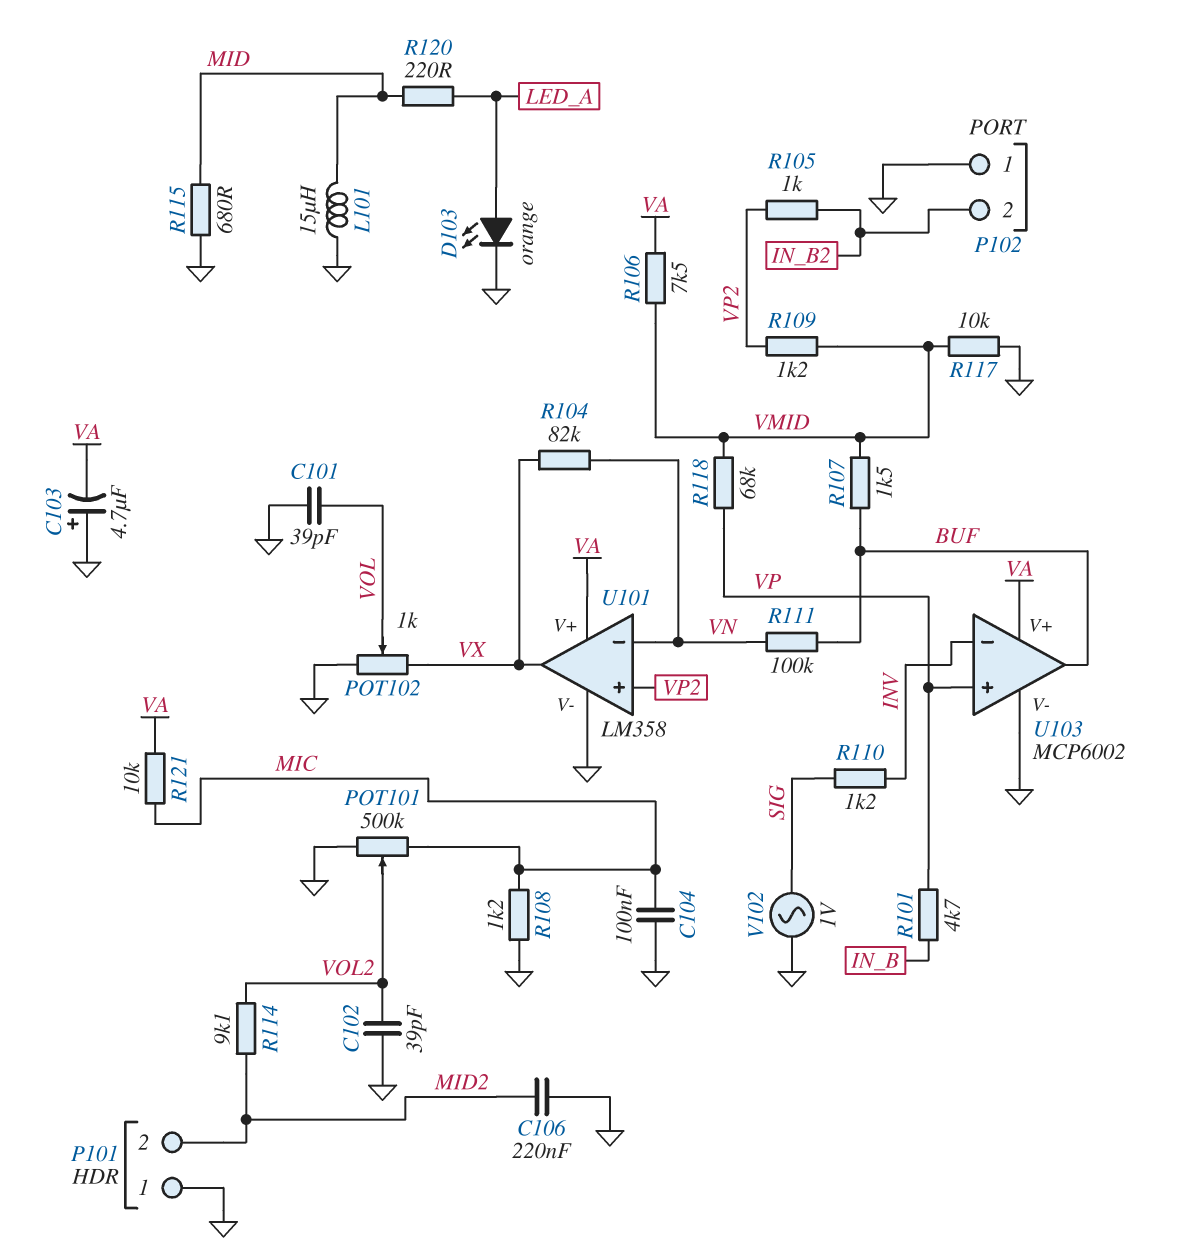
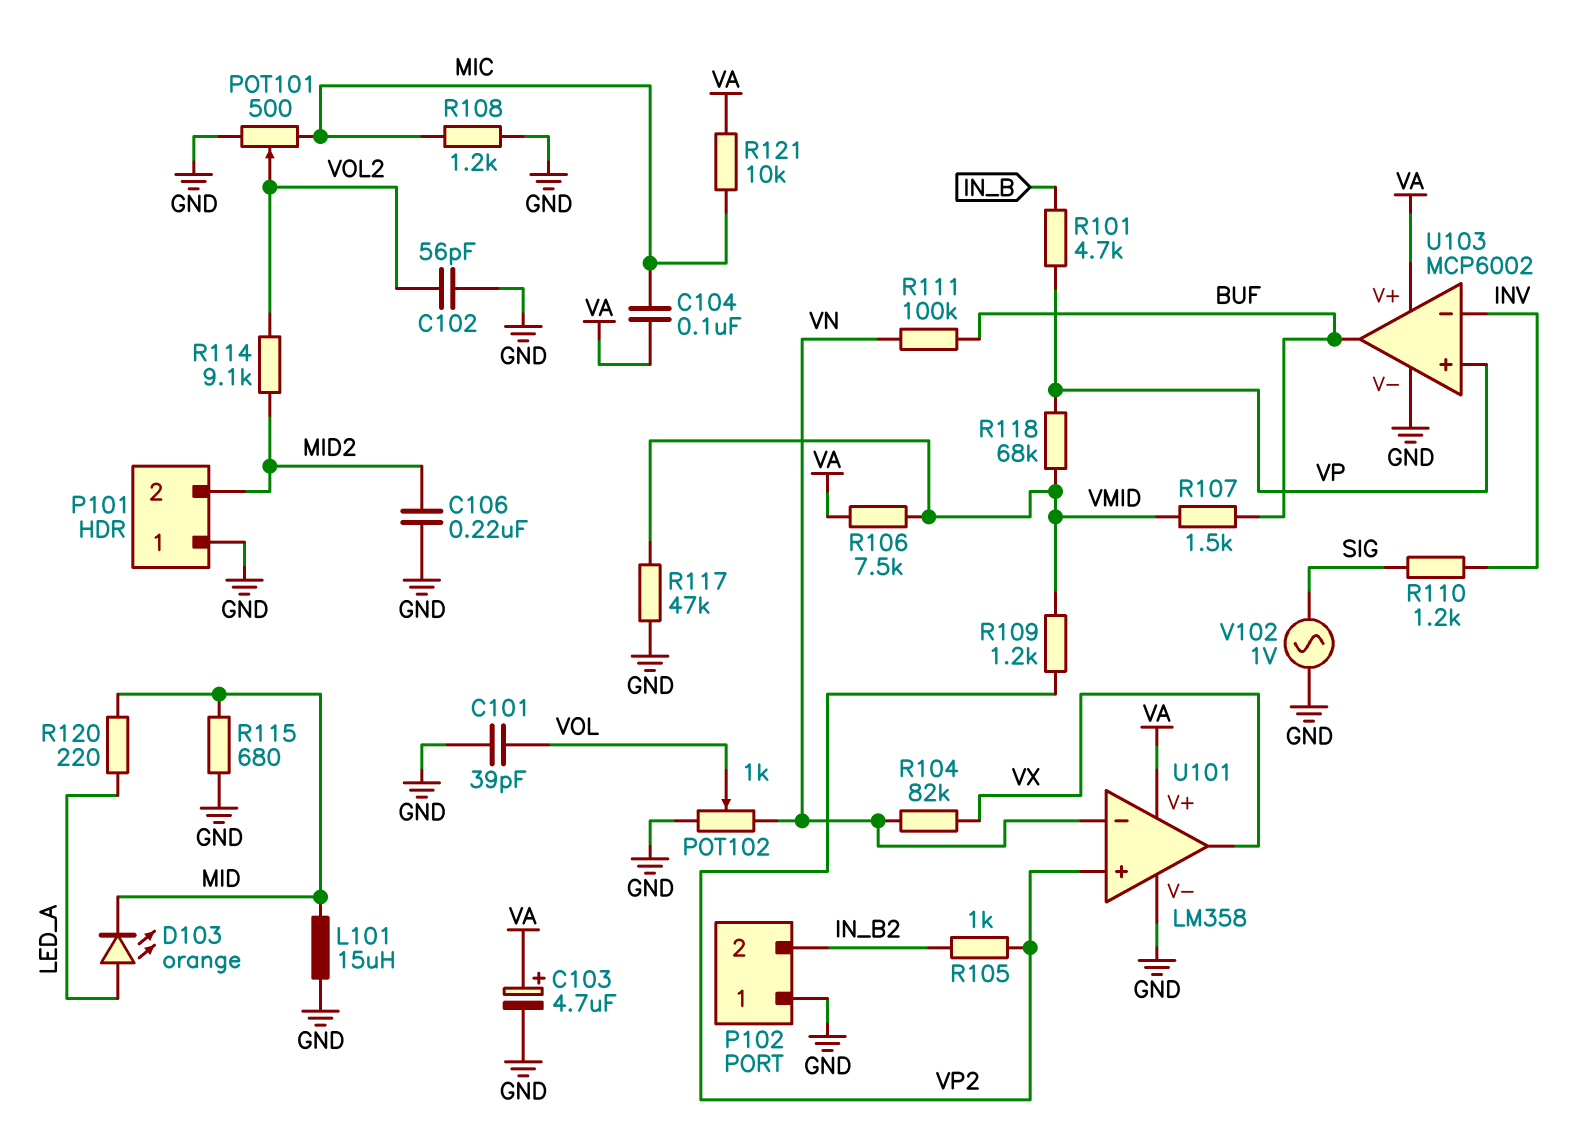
C102: 39pF (GND, VOL2) -> 56pF (GND, VOL2)
C103: 4.7uF (plus GND, minus VA) -> 4.7uF (plus VA, minus GND)
C104: 100nF (GND, MIC) -> 100nF (MIC, VA)
D103: LED orange (A LED_A, K GND) -> LED orange (A LED_A, K MID)
POT101: 500k (GND, MIC, wiper VOL2) -> 500 (GND, MIC, wiper VOL2)
POT102: 1k (GND, VX, wiper VOL) -> 1k (GND, VN, wiper VOL)
R117: 10k (GND, VMID) -> 47k (GND, VMID)

